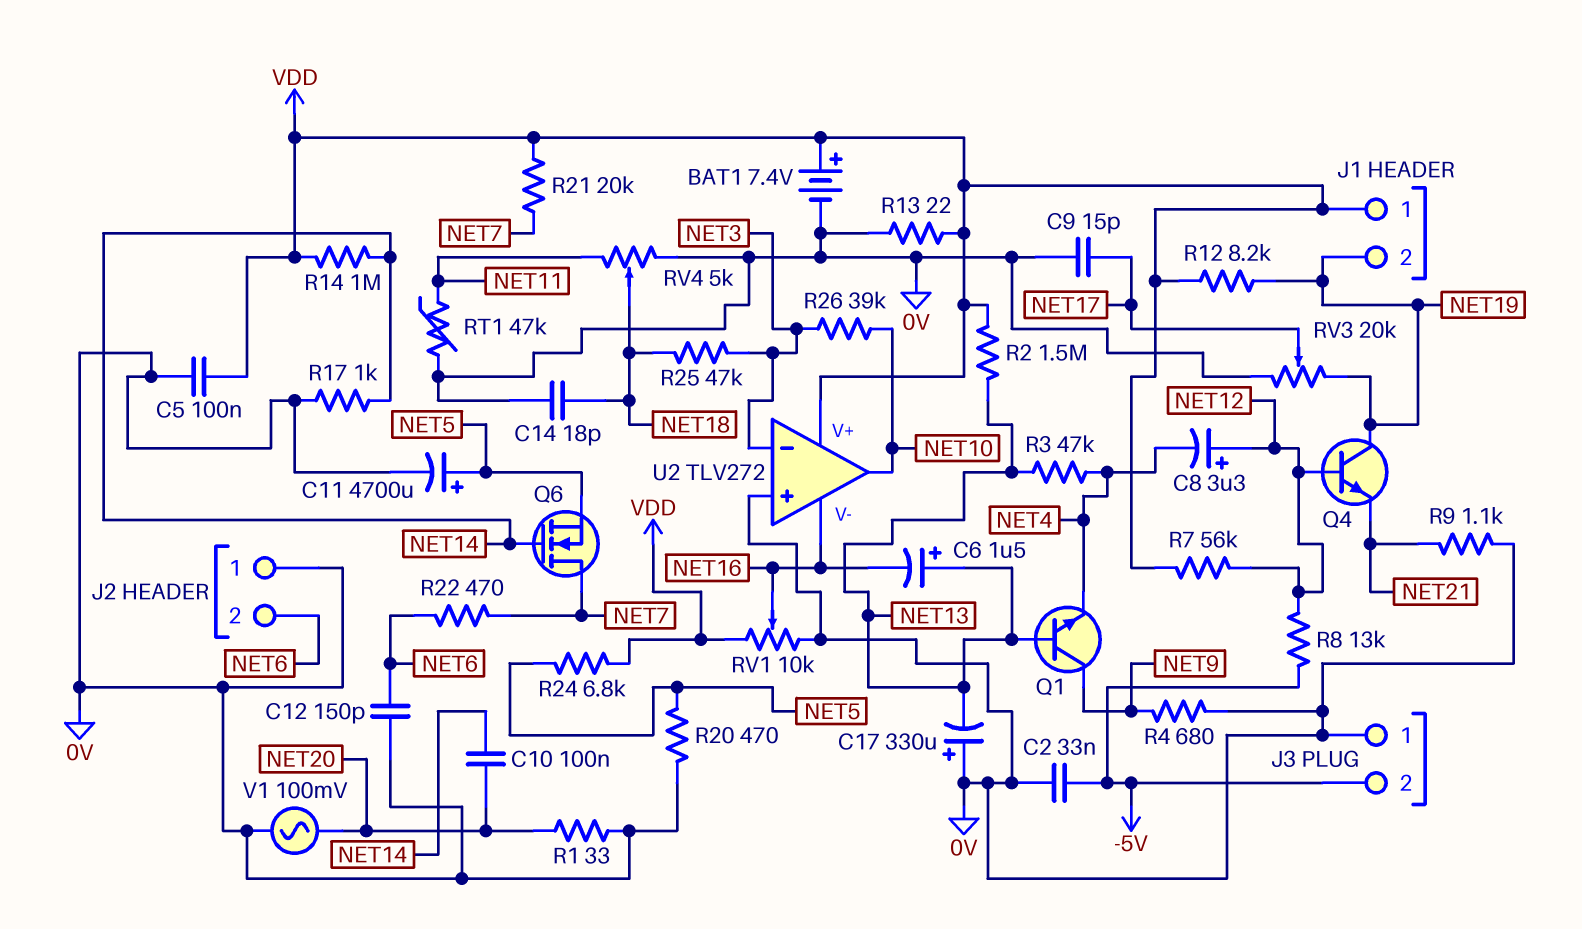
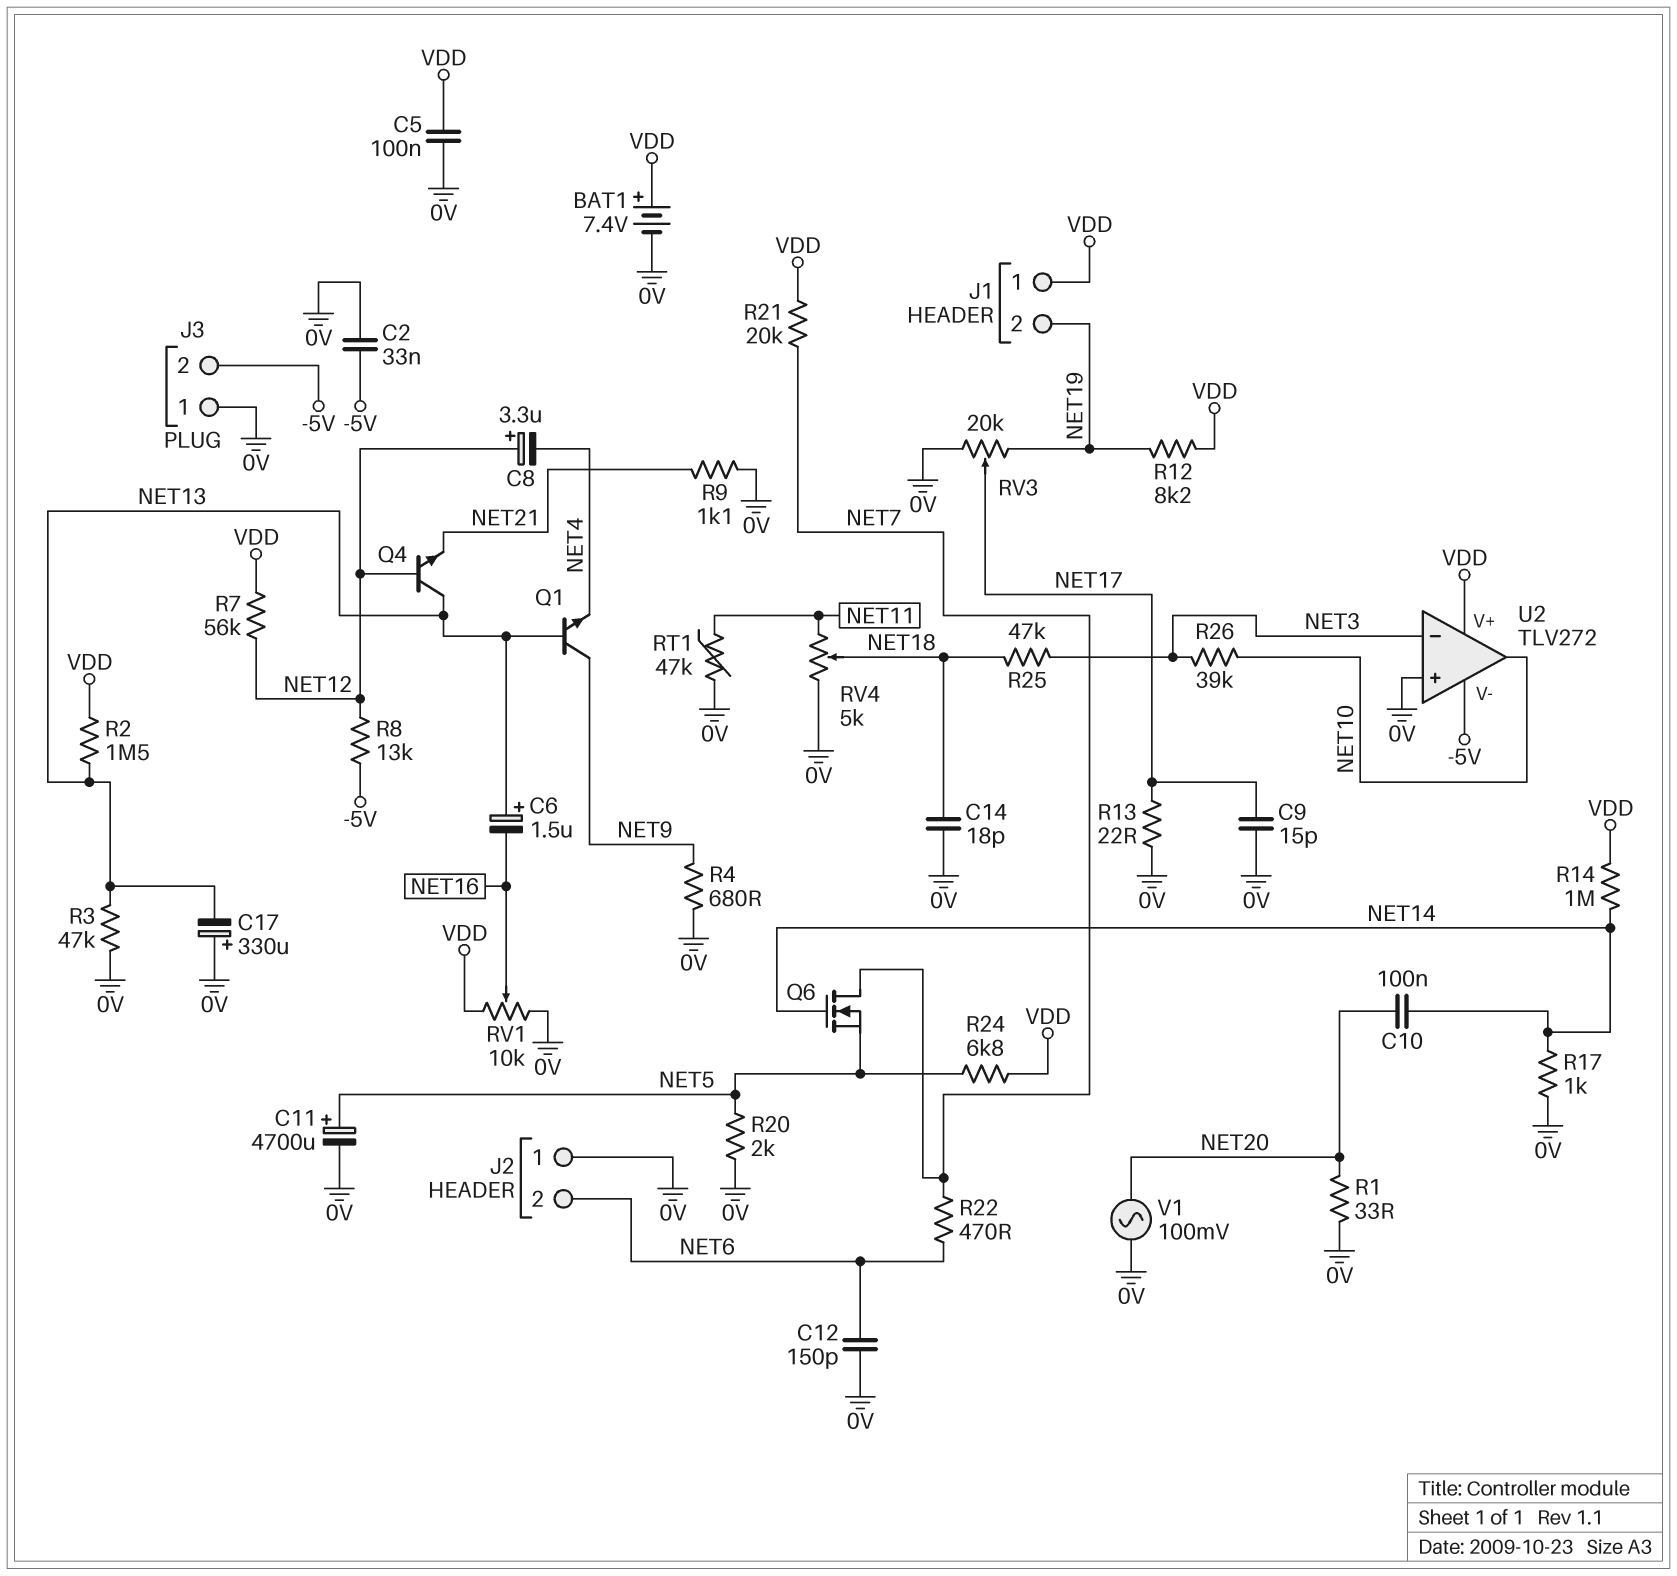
Q4: NPN (B NET12, C NET19, E NET21) -> NPN (B NET12, C NET13, E NET21)
R3: 47k (NET4, NET13) -> 47k (0V, NET13)
R13: 22 (0V, VDD) -> 22 (0V, NET17)
R20: 470 (0V, NET5) -> 2k (0V, NET5)
U2 pin V-: NET16 -> -5V

